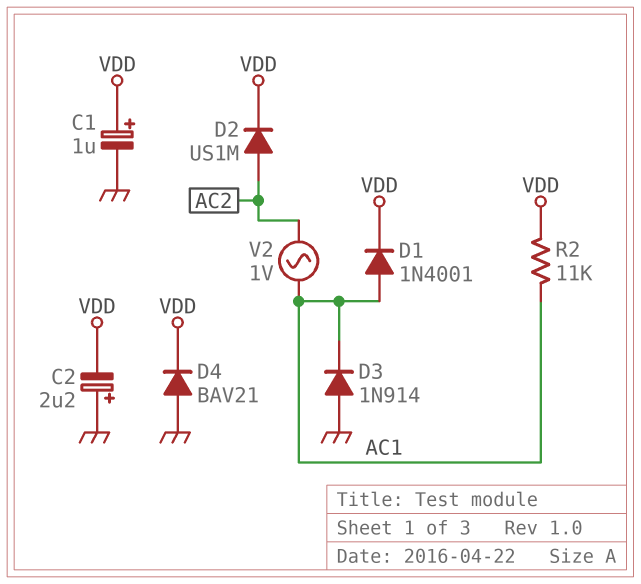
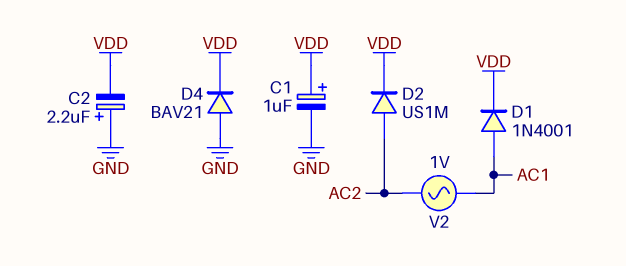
D3: diode 1N914 (A GND, K AC1) -> none
R2: 11k (AC1, VDD) -> none

